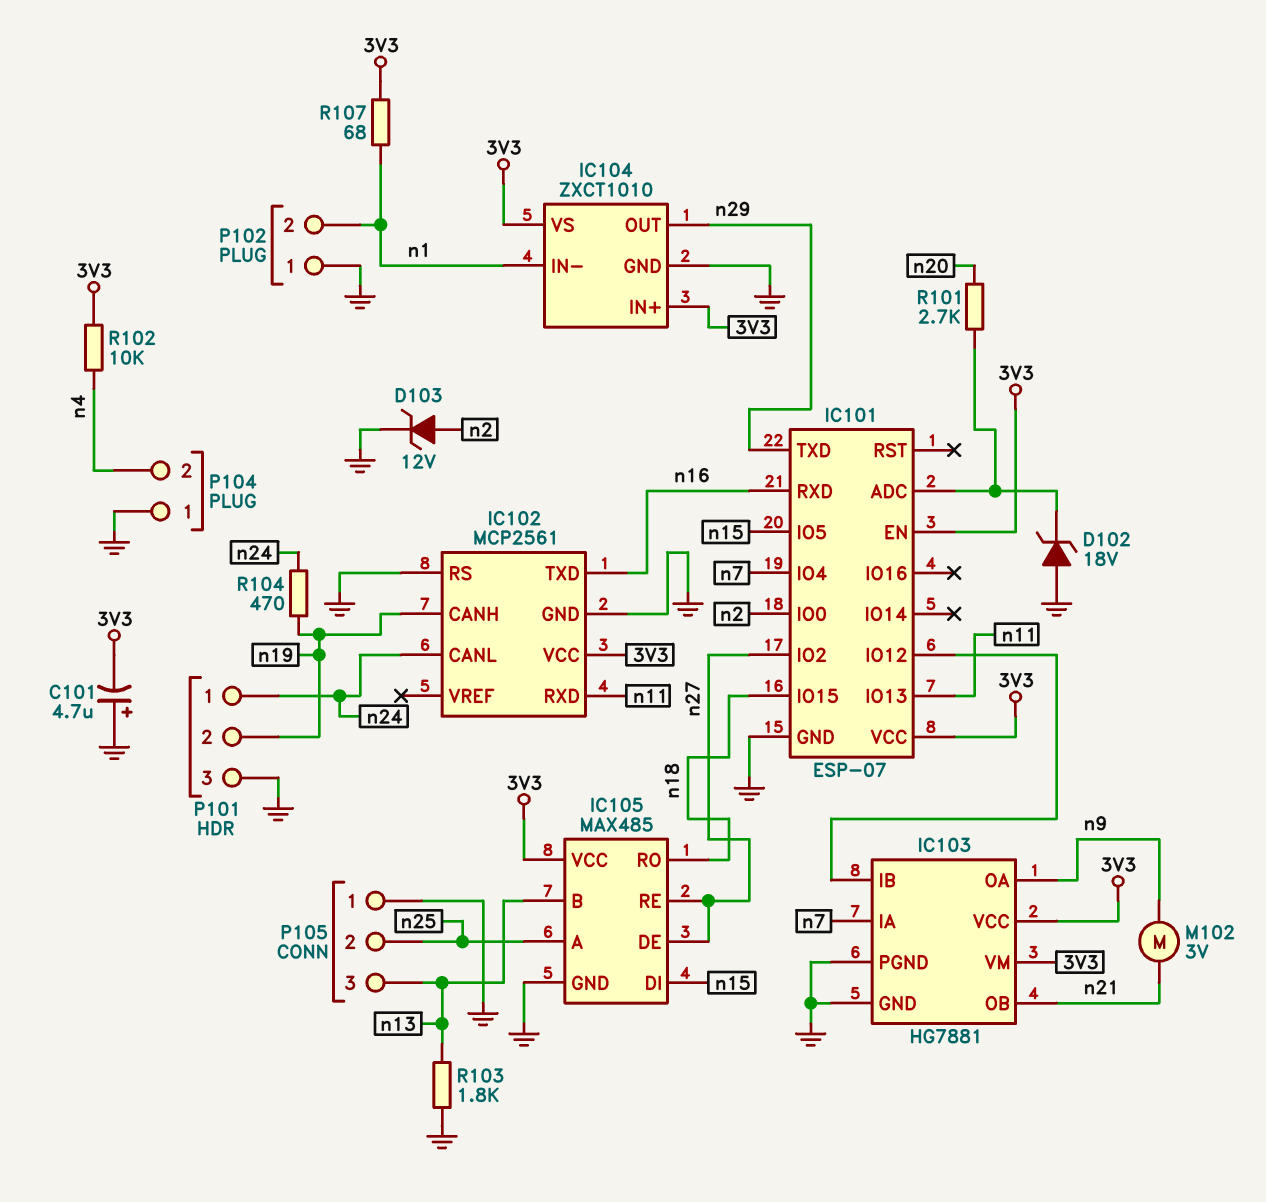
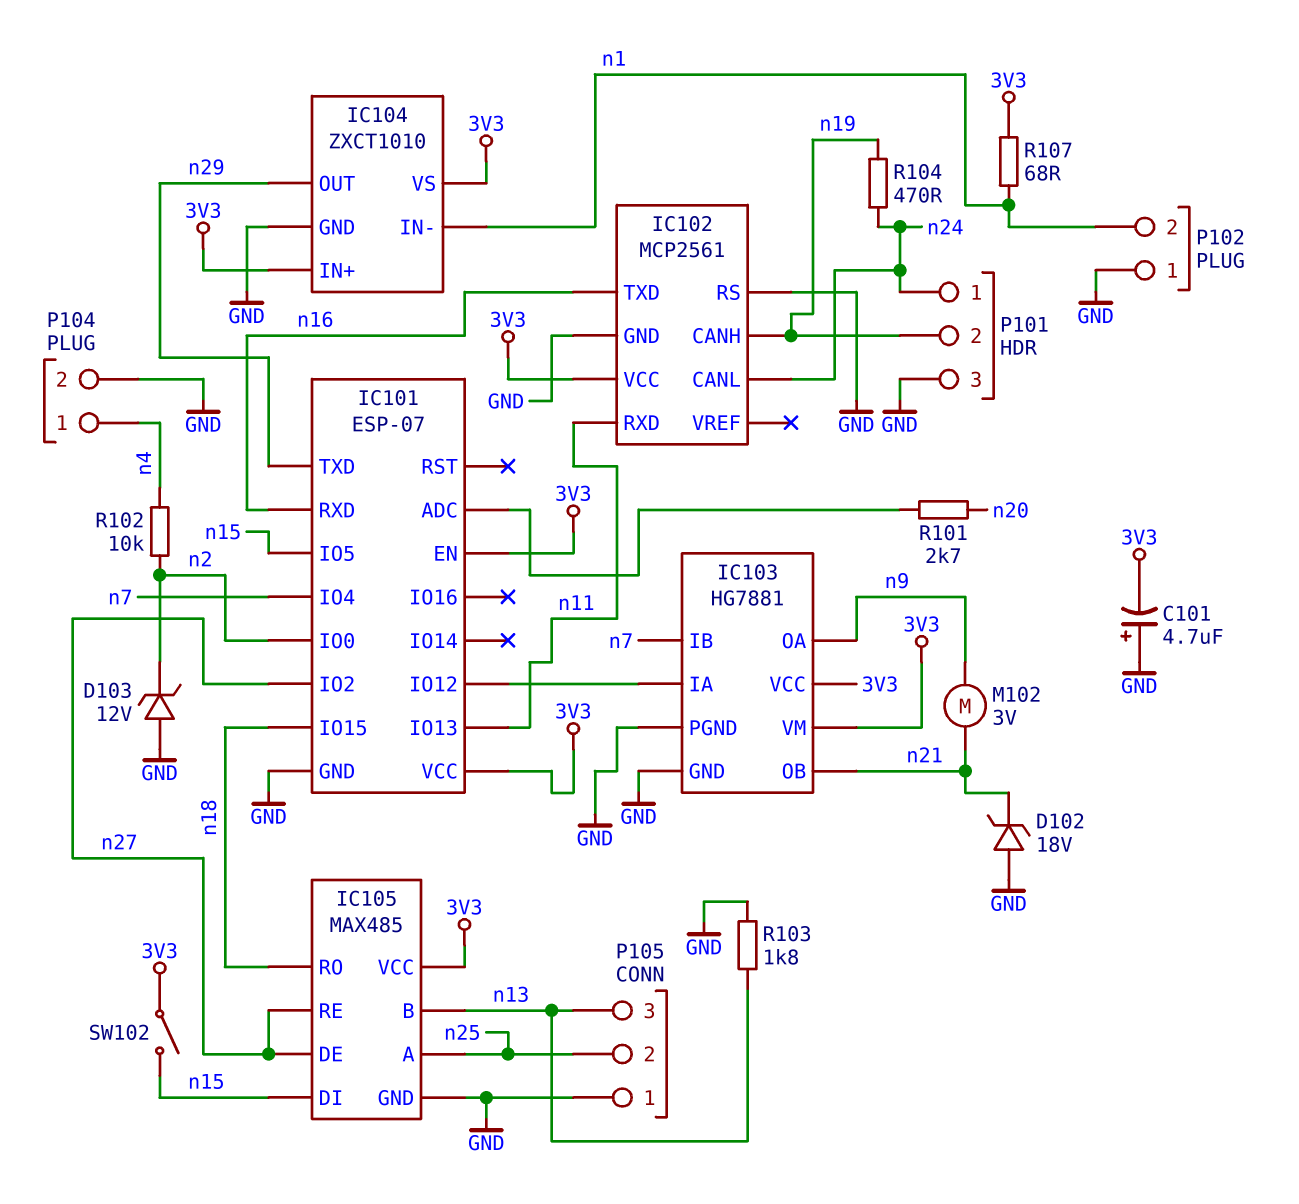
D102: zener 18V (A GND, K IC101/ADC) -> zener 18V (A GND, K n21)
D103: zener 12V (A n2, K GND) -> zener 12V (A GND, K n2)
IC103 pin IA: n7 -> IC101/IO12
IC103 pin IB: IC101/IO12 -> n7
P104 pin 1: GND -> n4
P104 pin 2: n4 -> GND
R102: 10k (3V3, n4) -> 10k (n2, n4)
SW102: none -> switch (3V3, n15)

